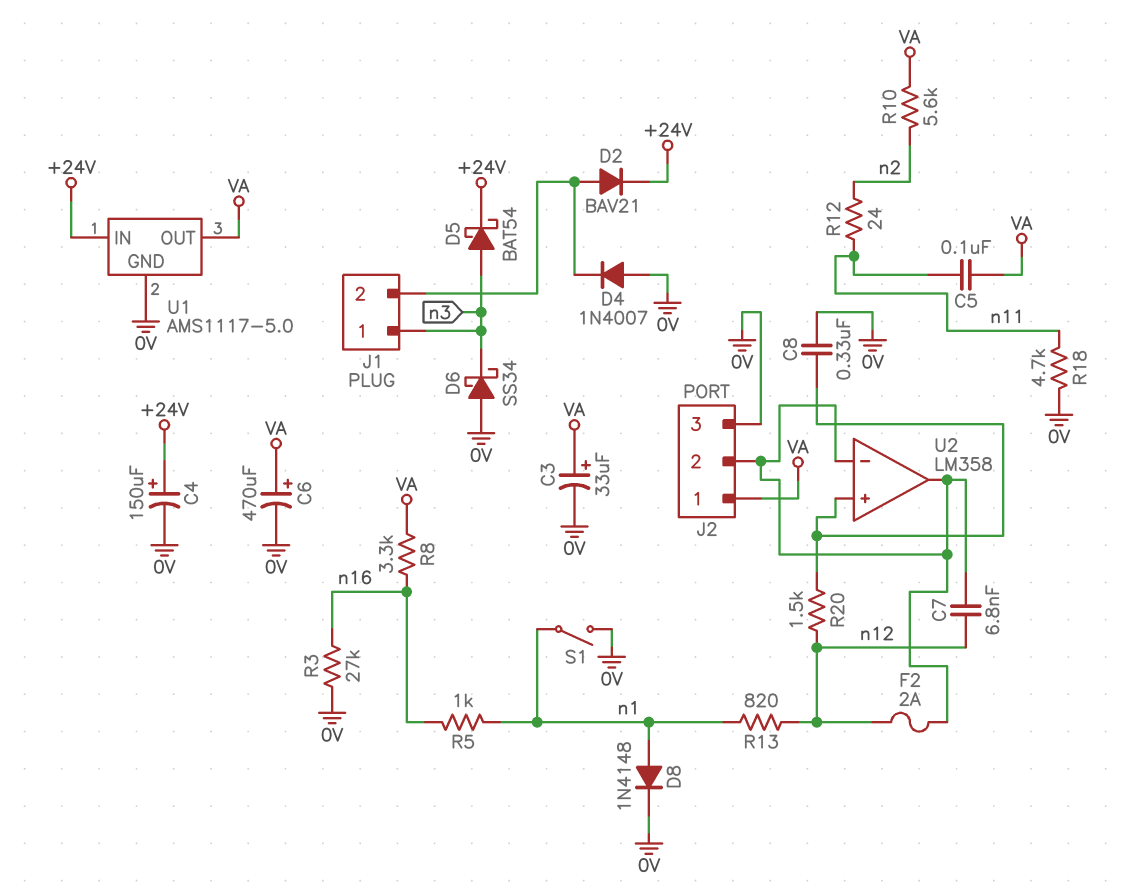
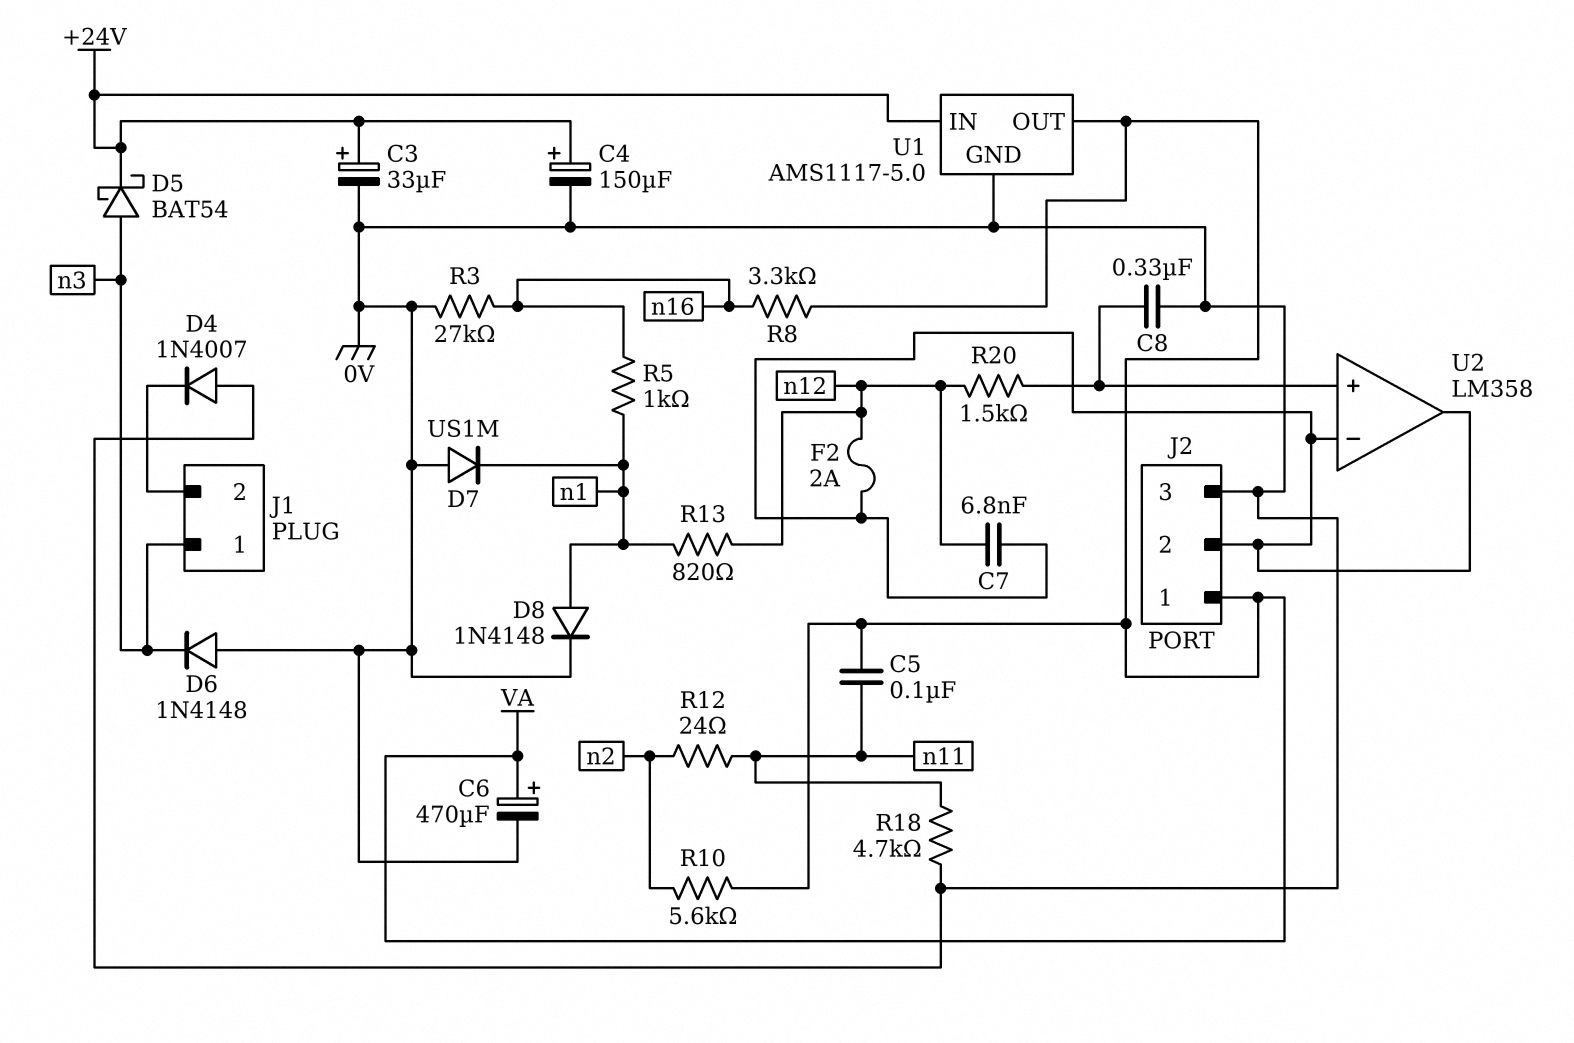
C3: 33uF (plus VA, minus 0V) -> 33uF (plus +24V, minus 0V)
D2: diode BAV21 (A J1/2, K +24V) -> none
D6: schottky SS34 (A 0V, K n3) -> diode 1N4148 (A 0V, K n3)
D7: none -> diode US1M (A 0V, K n1)
S1: switch (0V, n1) -> none

